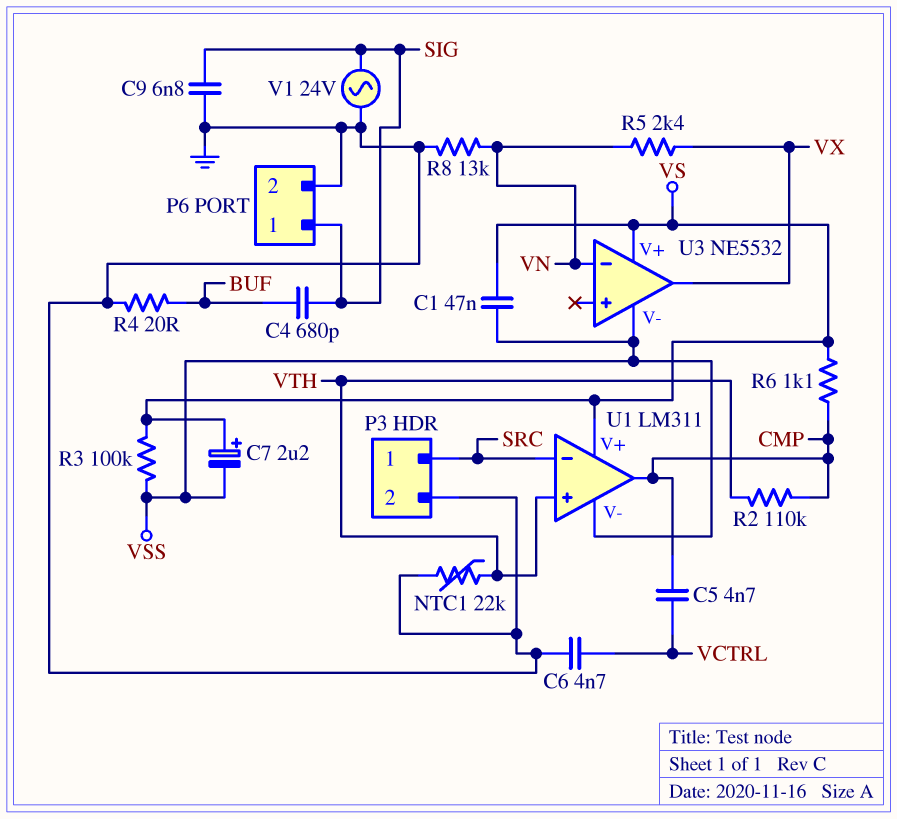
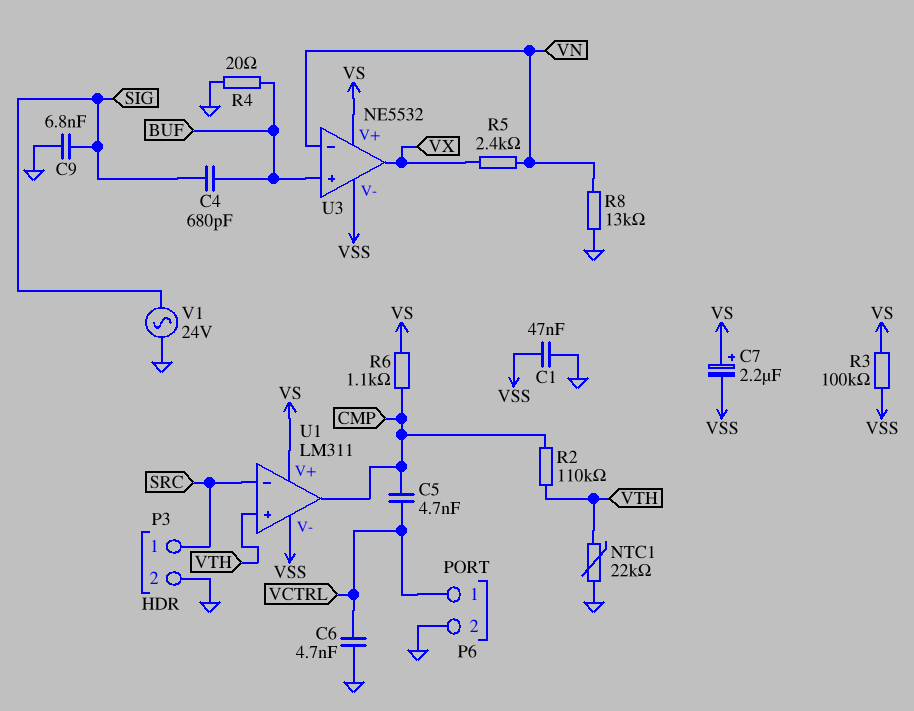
C1: 47nF (VS, VSS) -> 47nF (GND, VSS)
P6 pin 1: SIG -> VCTRL
U3 pin in+: none -> BUF

